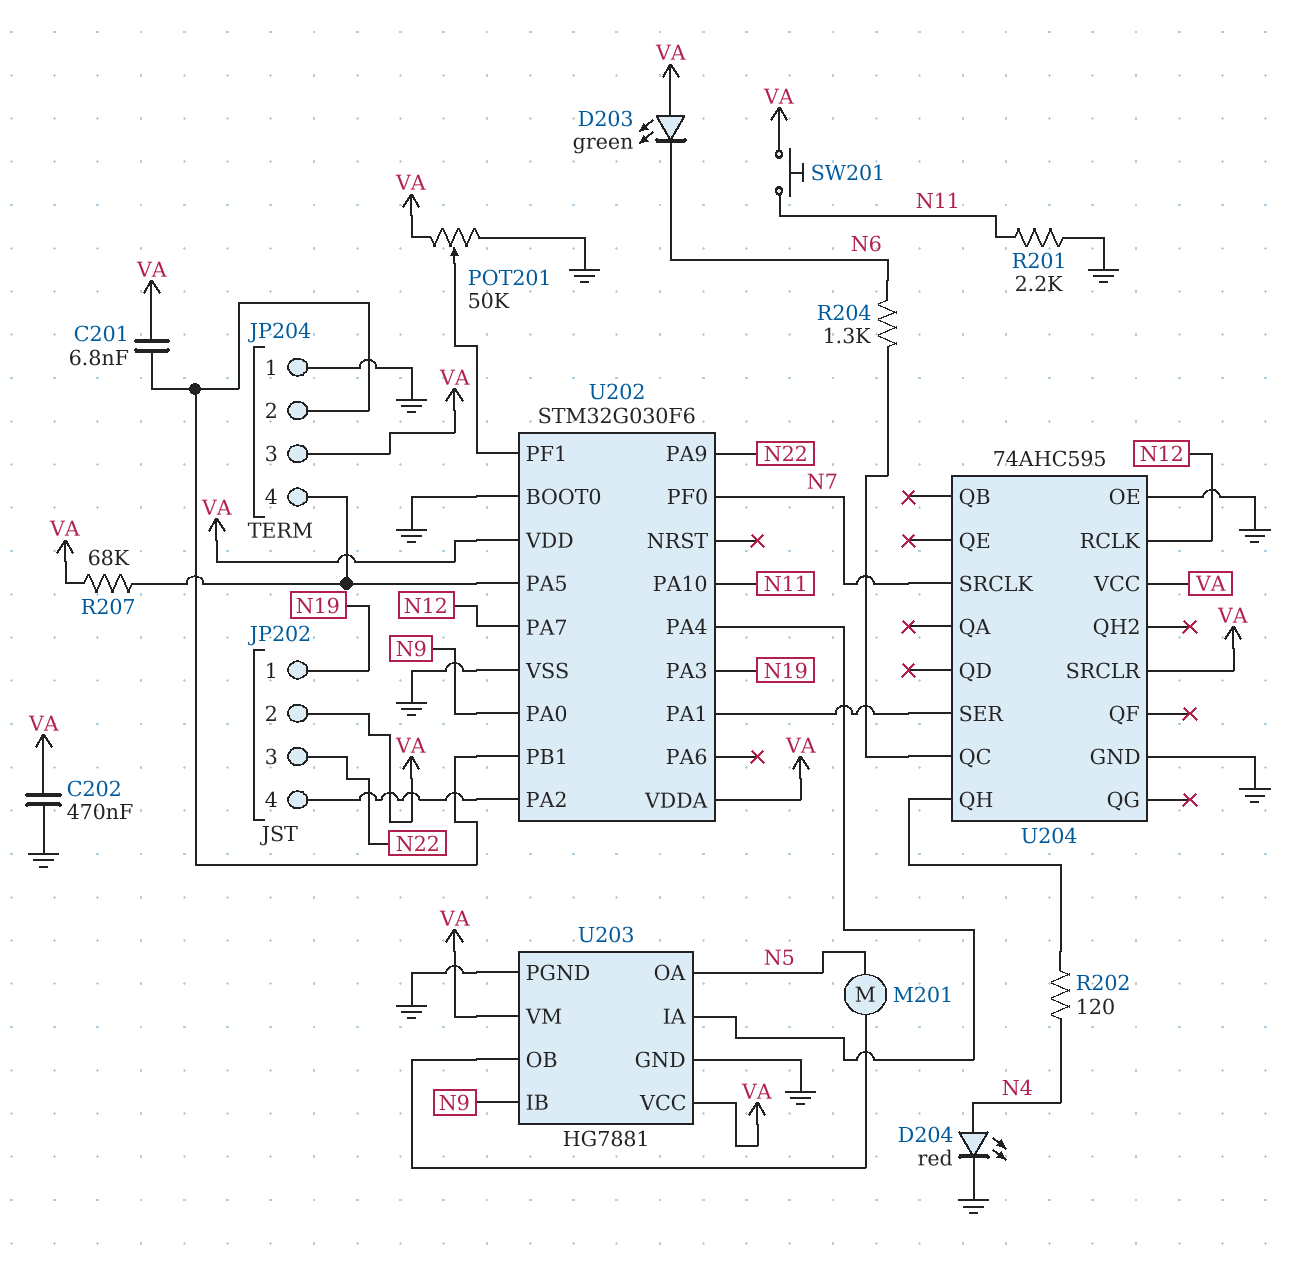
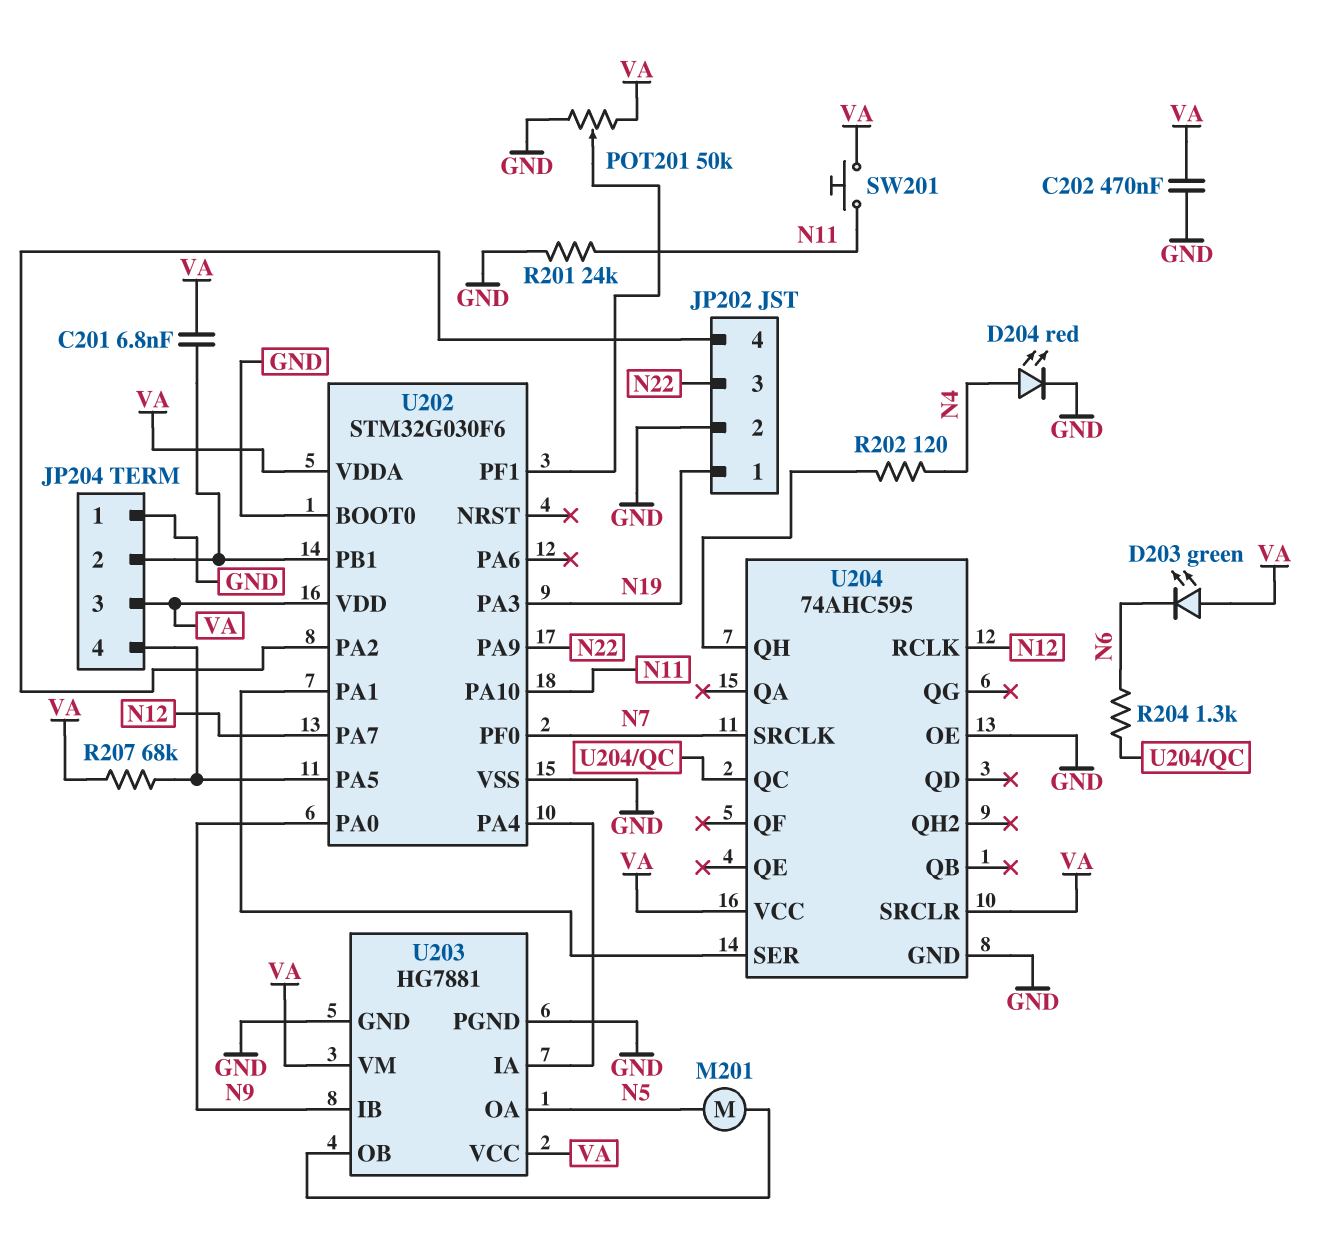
JP202 pin 2: VA -> GND
R201: 2.2k (GND, N11) -> 24k (GND, N11)

